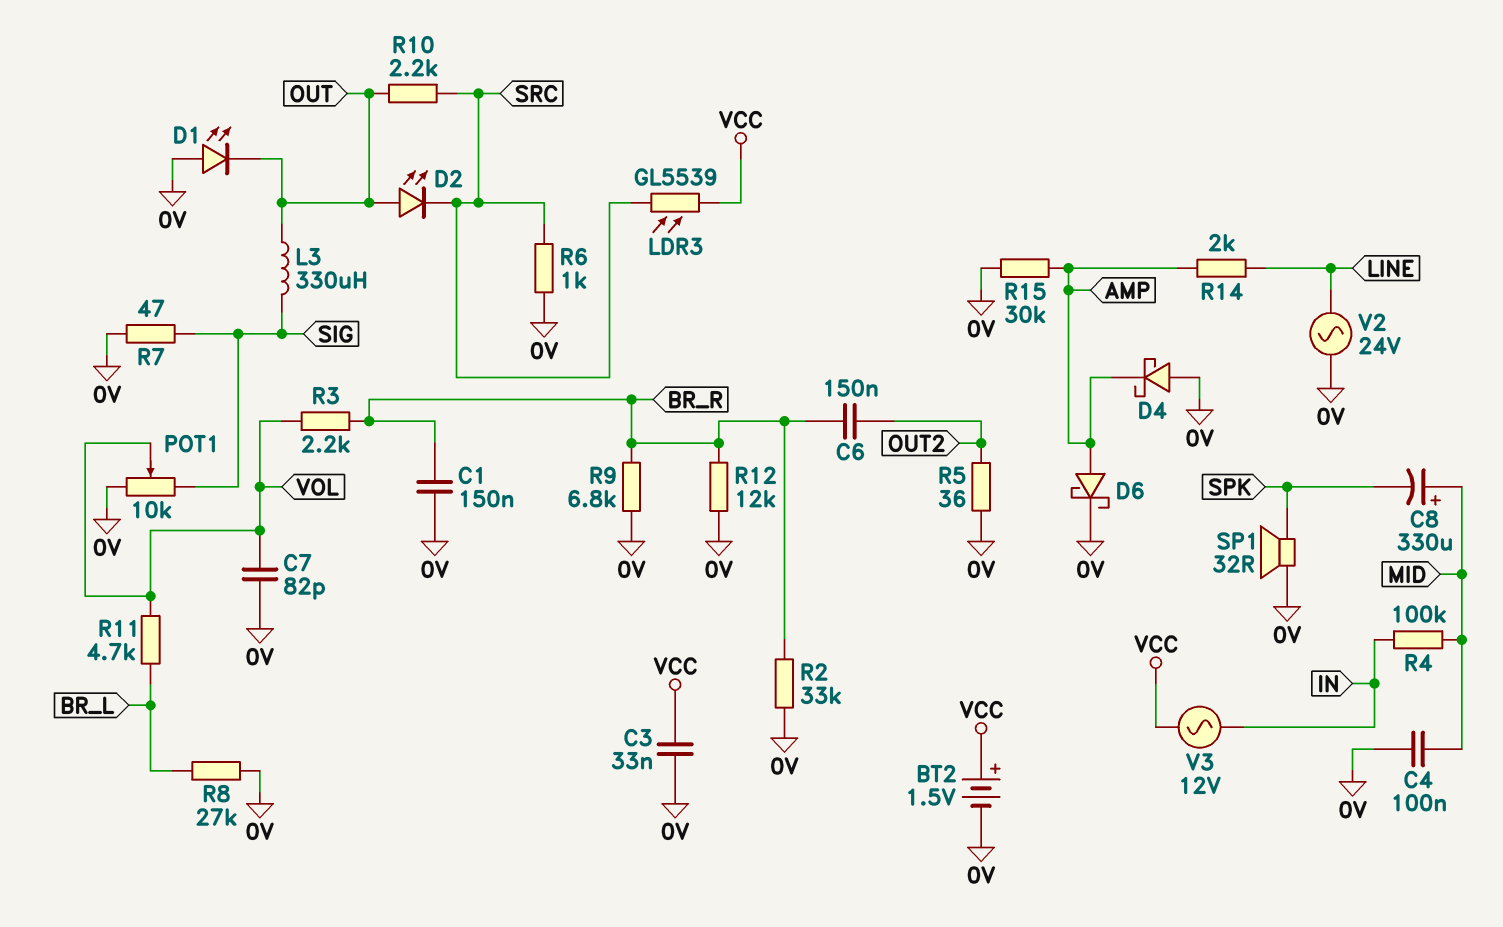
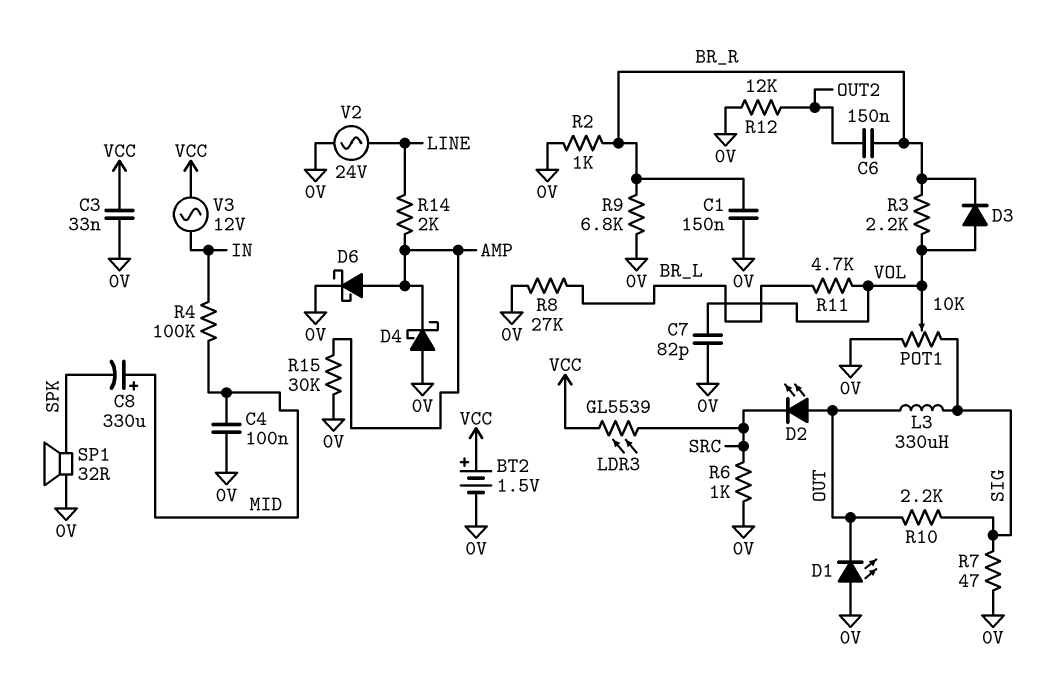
D3: none -> diode (A VOL, K BR_R)
R2: 33k (0V, BR_R) -> 1k (0V, BR_R)
R5: 36 (0V, OUT2) -> none
R10: 2.2k (OUT, SRC) -> 2.2k (OUT, SIG)
R12: 12k (0V, BR_R) -> 12k (0V, OUT2)

